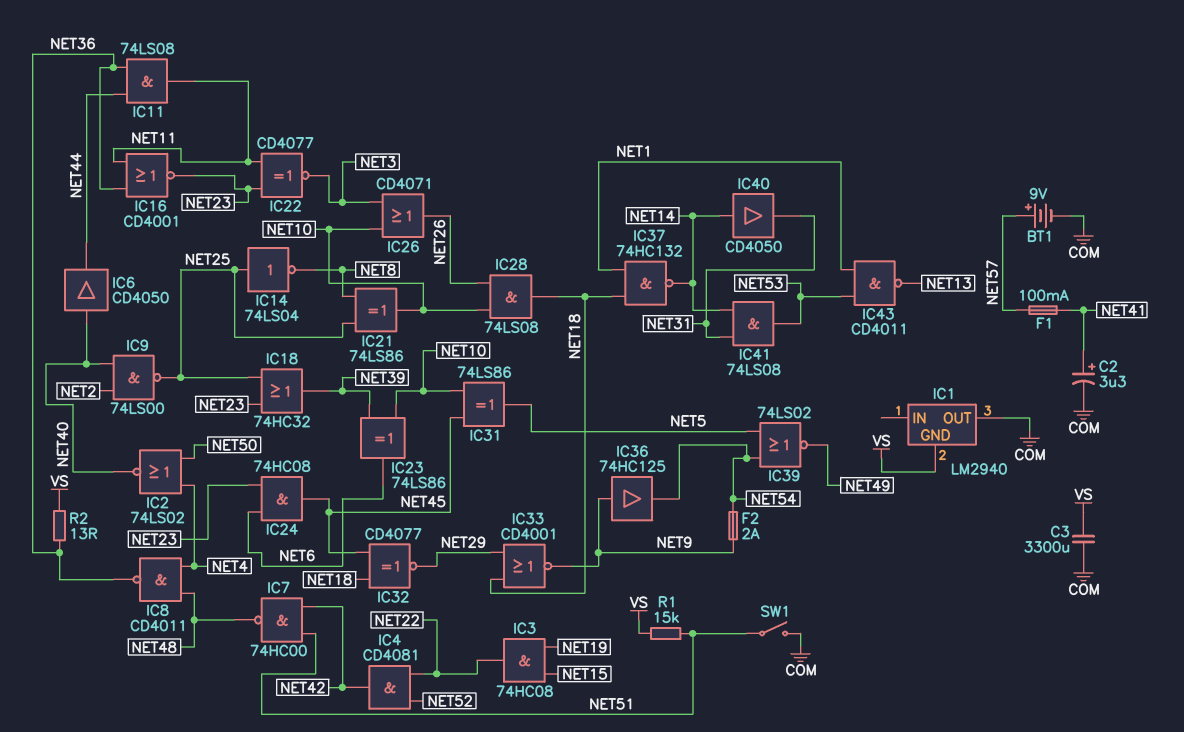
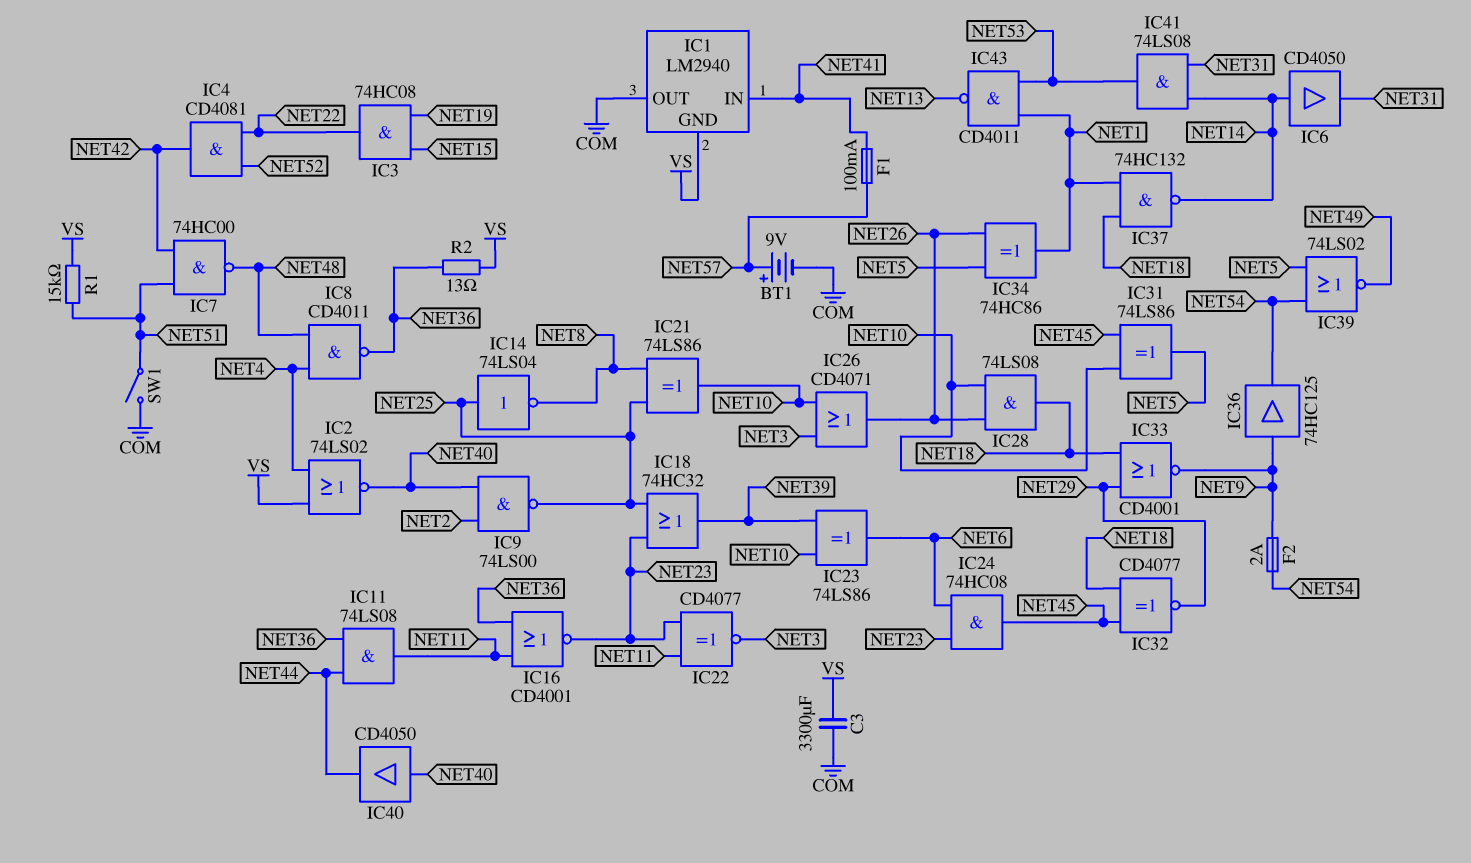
C2: 3.3uF (plus NET41, minus COM) -> none
IC1 pin IN: none -> NET41
IC2: NOR 74LS02 (in NET4, in NET50, out NET40) -> NOR 74LS02 (in NET4, in VS, out NET40)
IC6: buffer CD4050 (in NET40, out NET44) -> buffer CD4050 (in NET14, out NET31)
IC34: none -> XOR 74HC86 (in NET5, in NET26, out NET1)
IC40: buffer CD4050 (in NET14, out NET31) -> buffer CD4050 (in NET40, out NET44)

